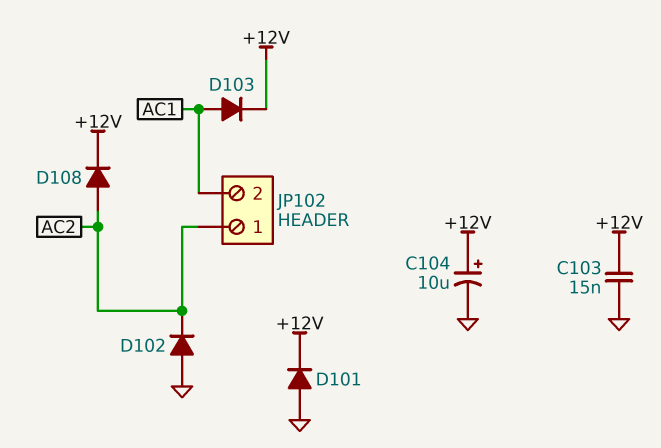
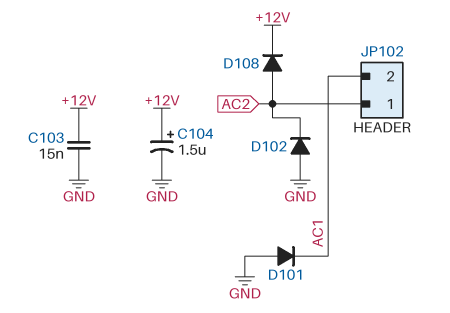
C104: 10uF (plus +12V, minus GND) -> 1.5uF (plus +12V, minus GND)
D101: diode (A GND, K +12V) -> diode (A GND, K AC1)
D103: diode (A AC1, K +12V) -> none

